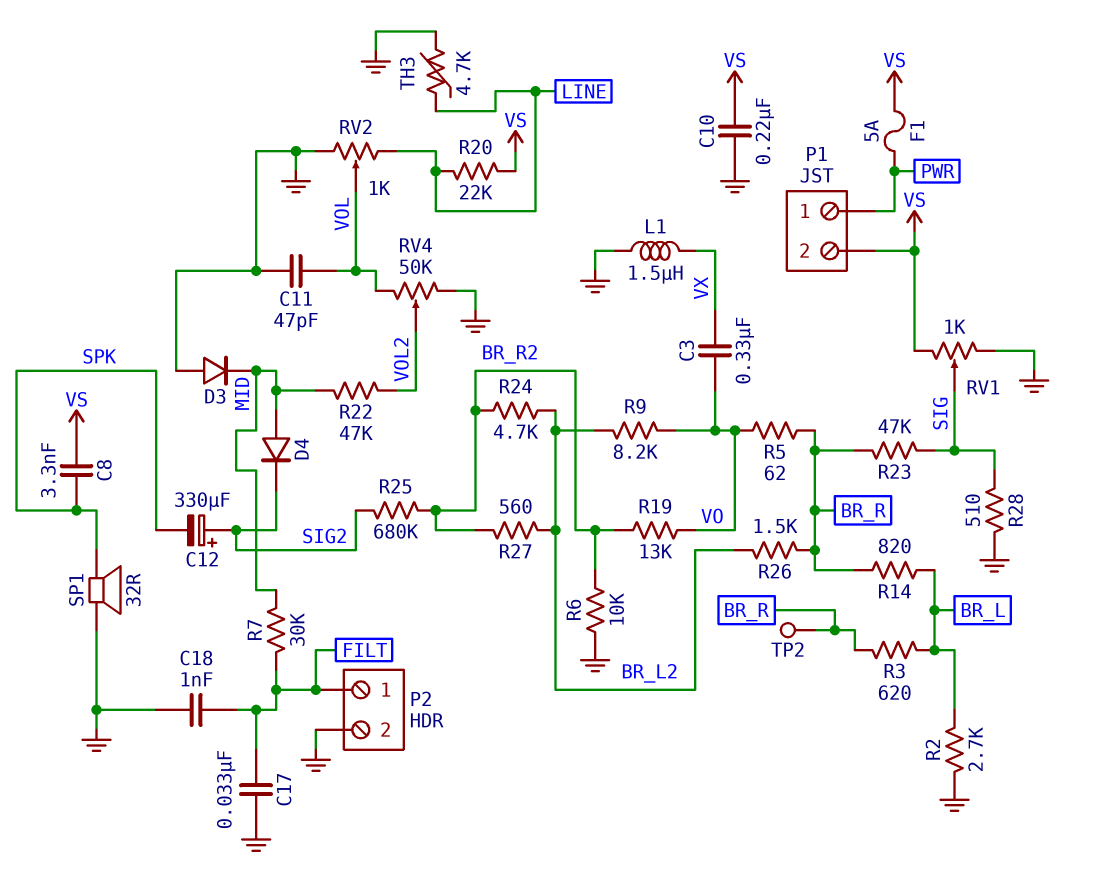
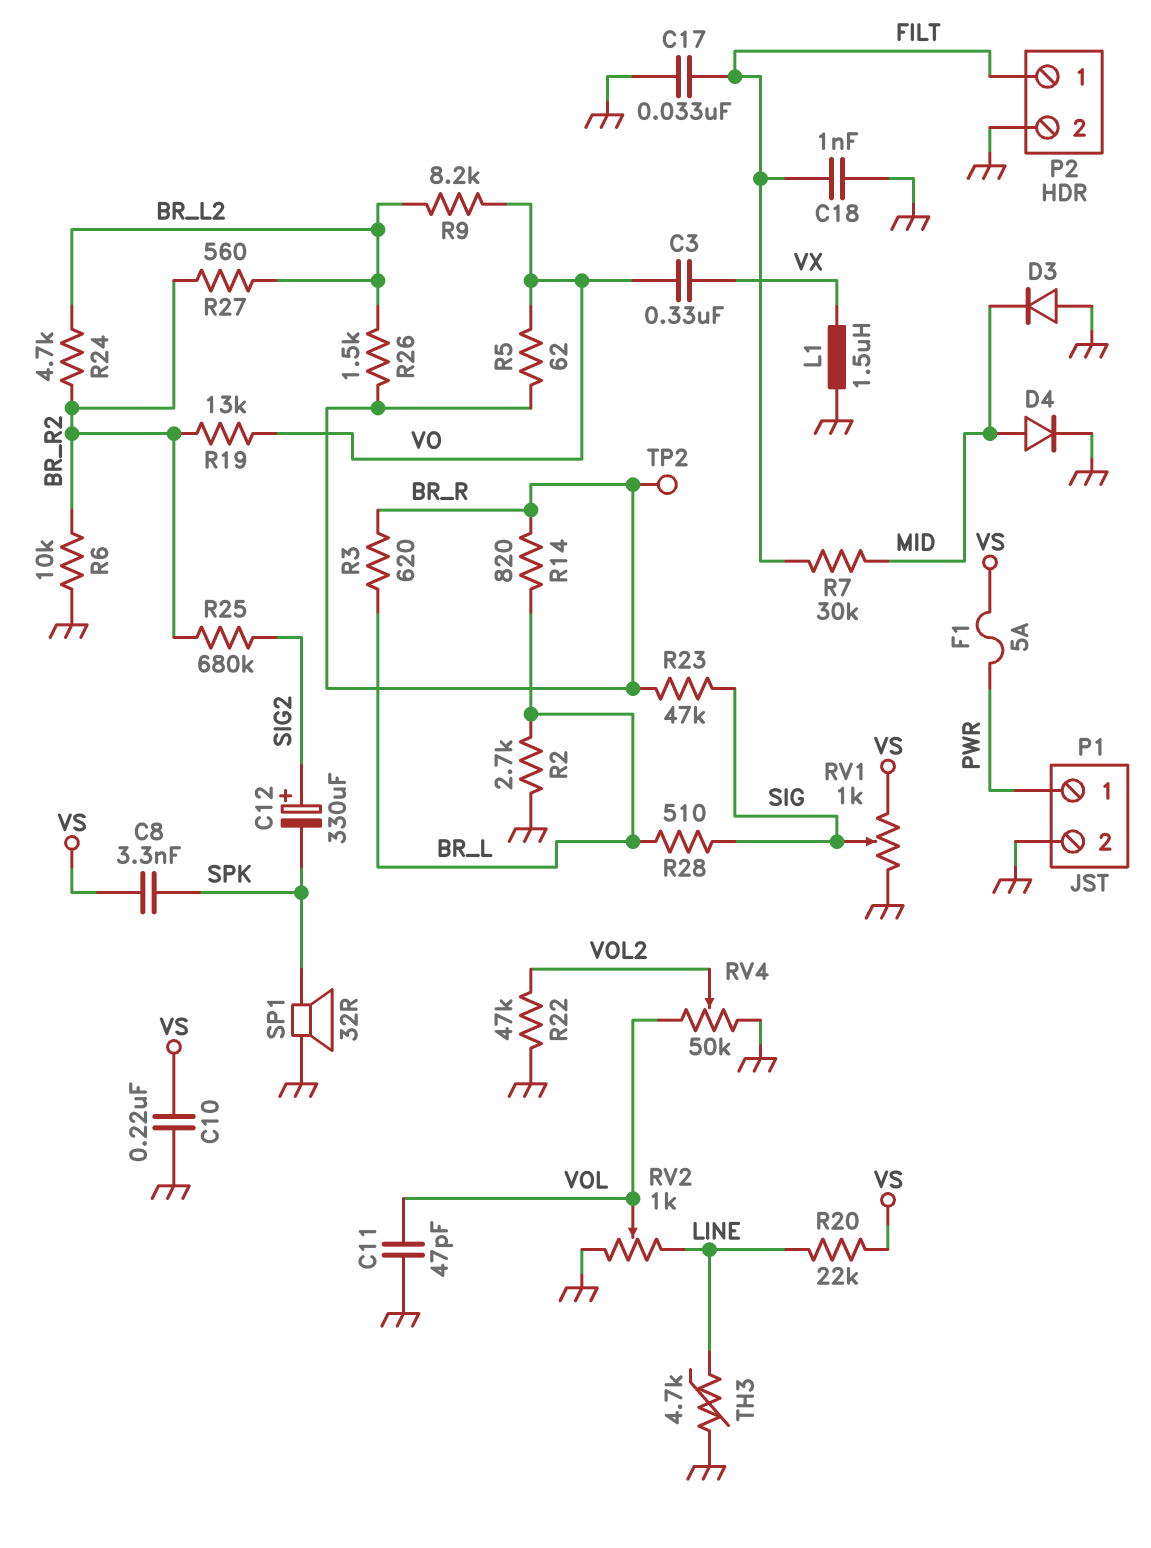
D4: diode (A MID, K SIG2) -> diode (A MID, K GND)
P1 pin 2: VS -> GND
R22: 47k (MID, VOL2) -> 47k (GND, VOL2)
R28: 510 (GND, SIG) -> 510 (BR_L, SIG)

